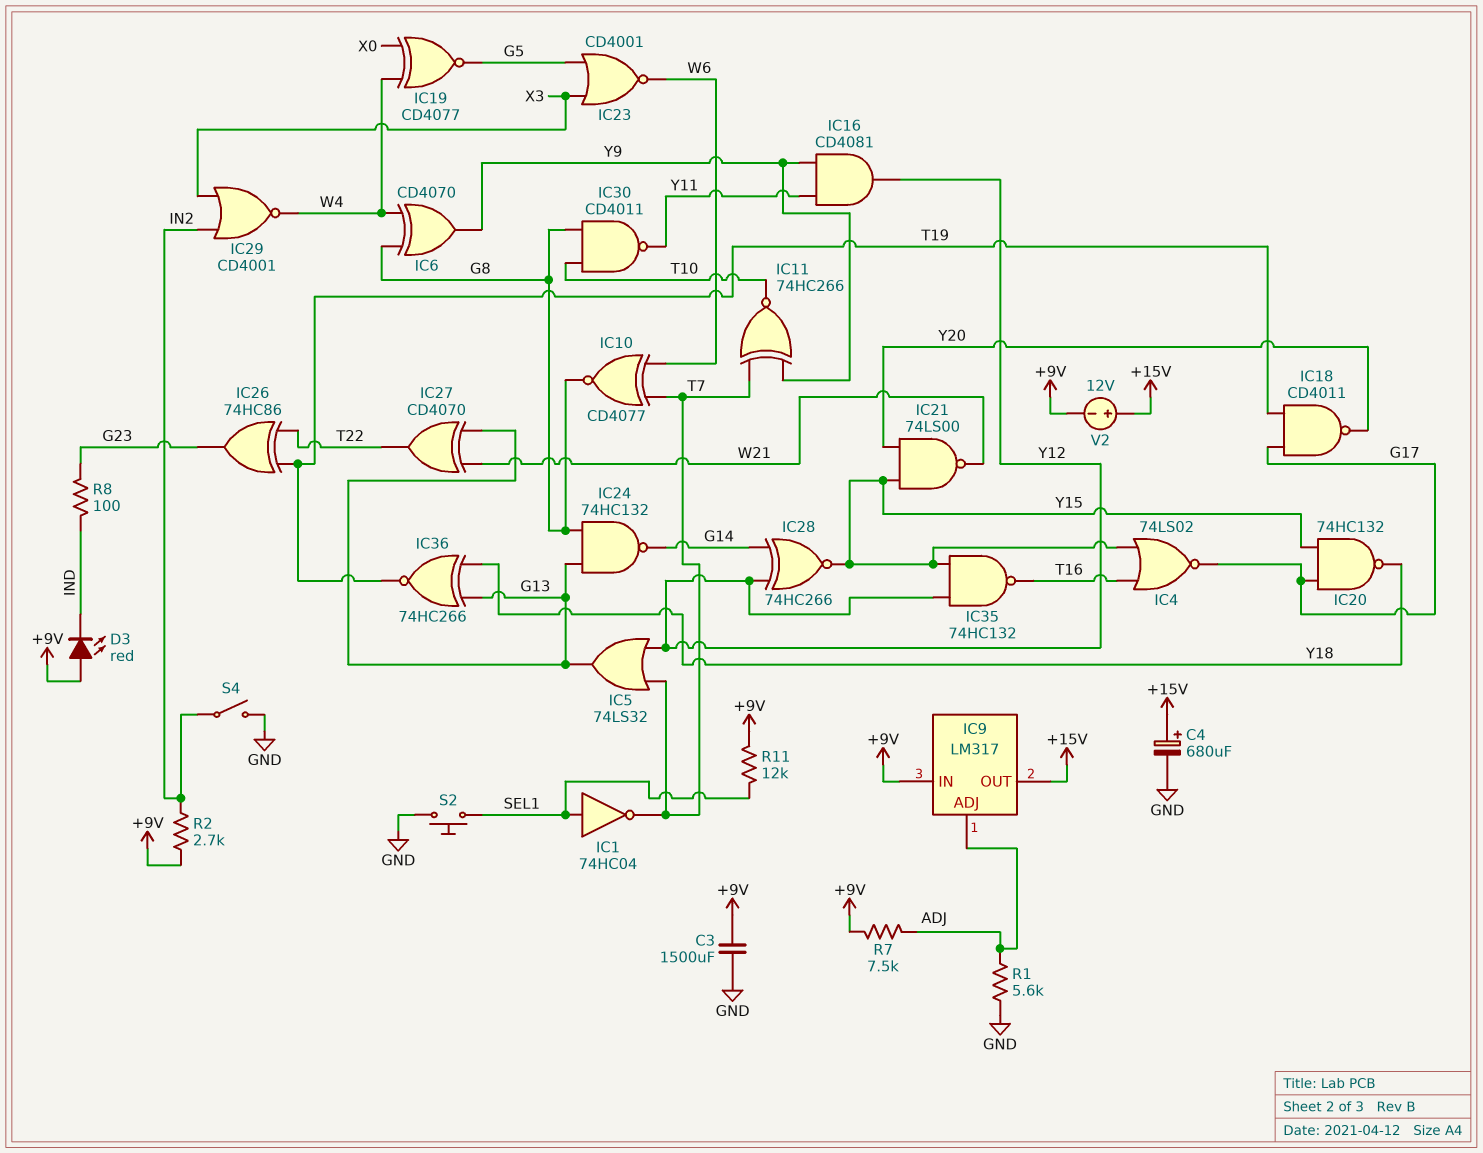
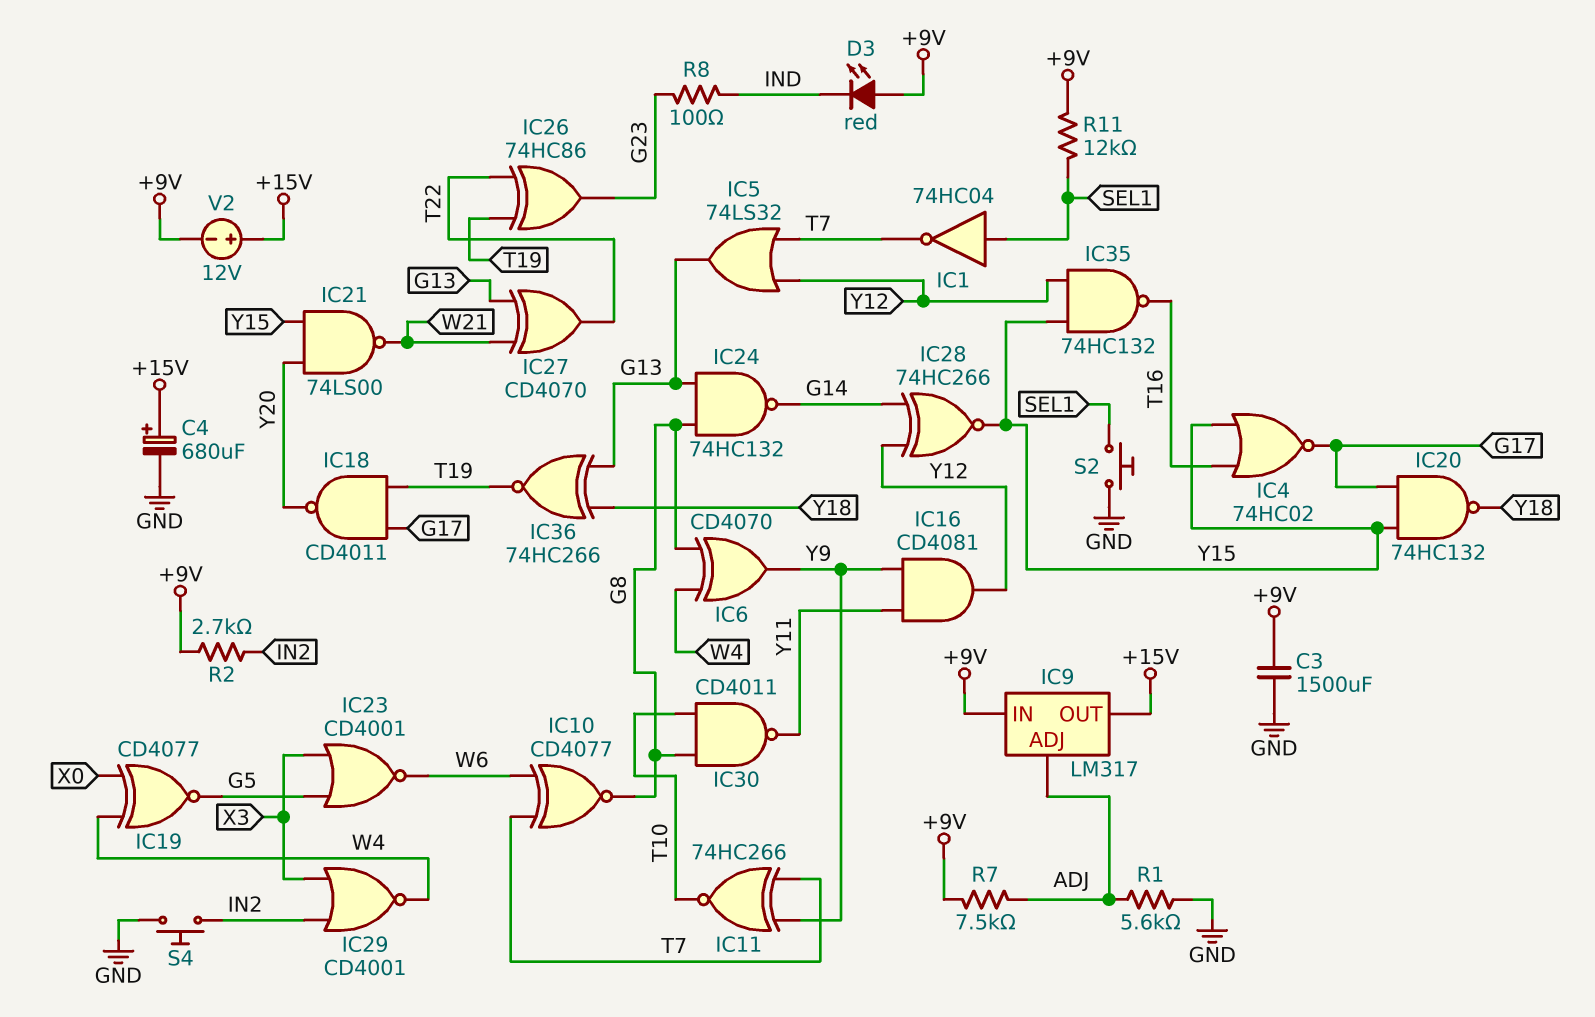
IC4: NOR 74LS02 (in T16, in Y15, out G17) -> NOR 74HC02 (in T16, in Y15, out G17)
S4: switch (GND, IN2) -> button (GND, IN2)

